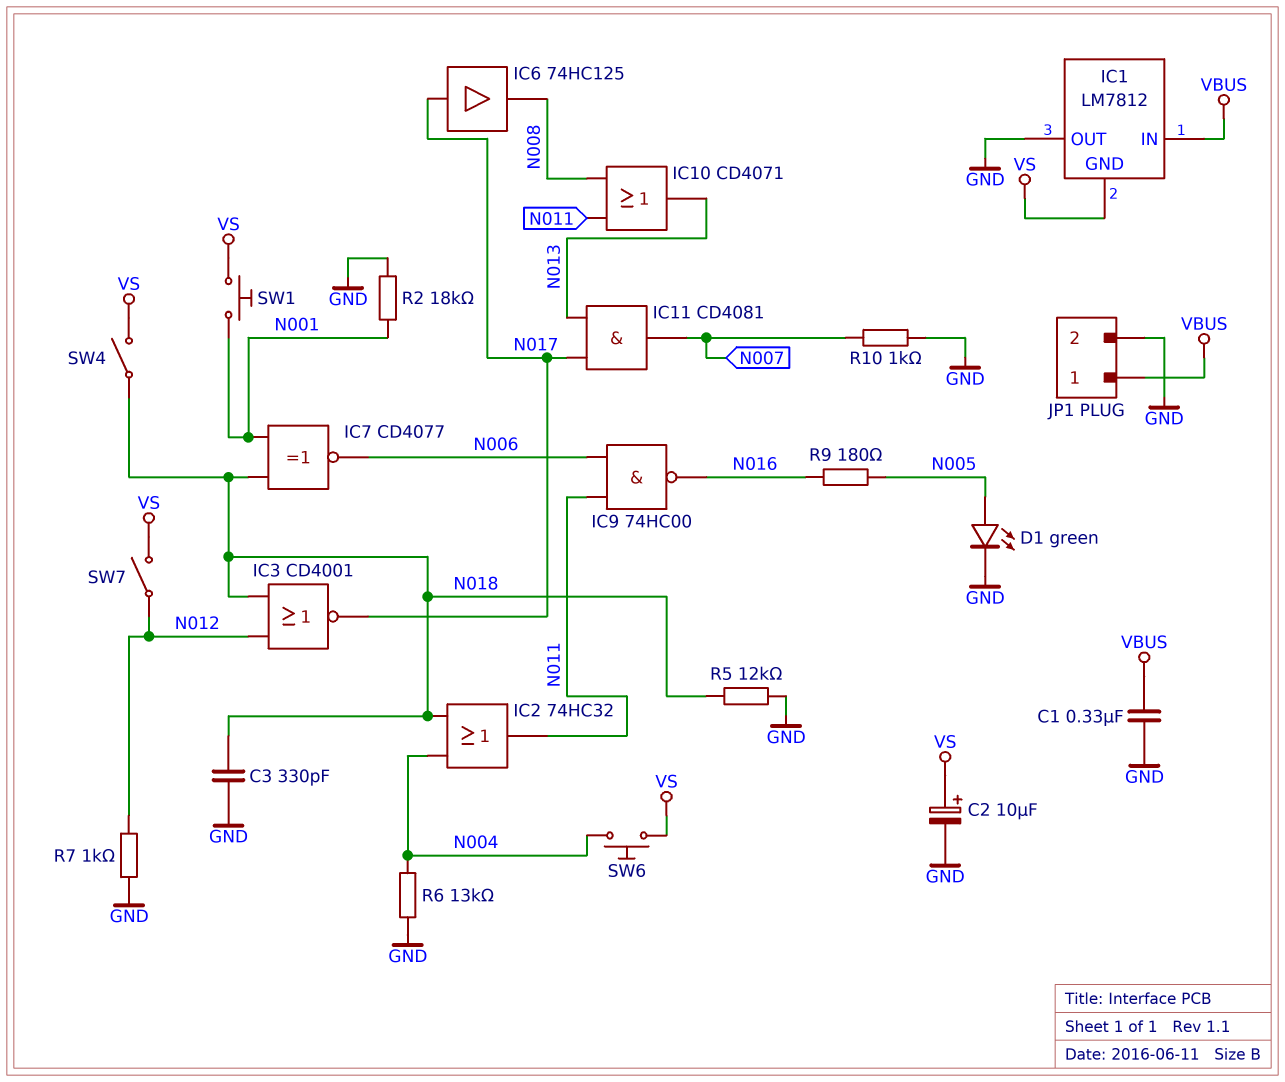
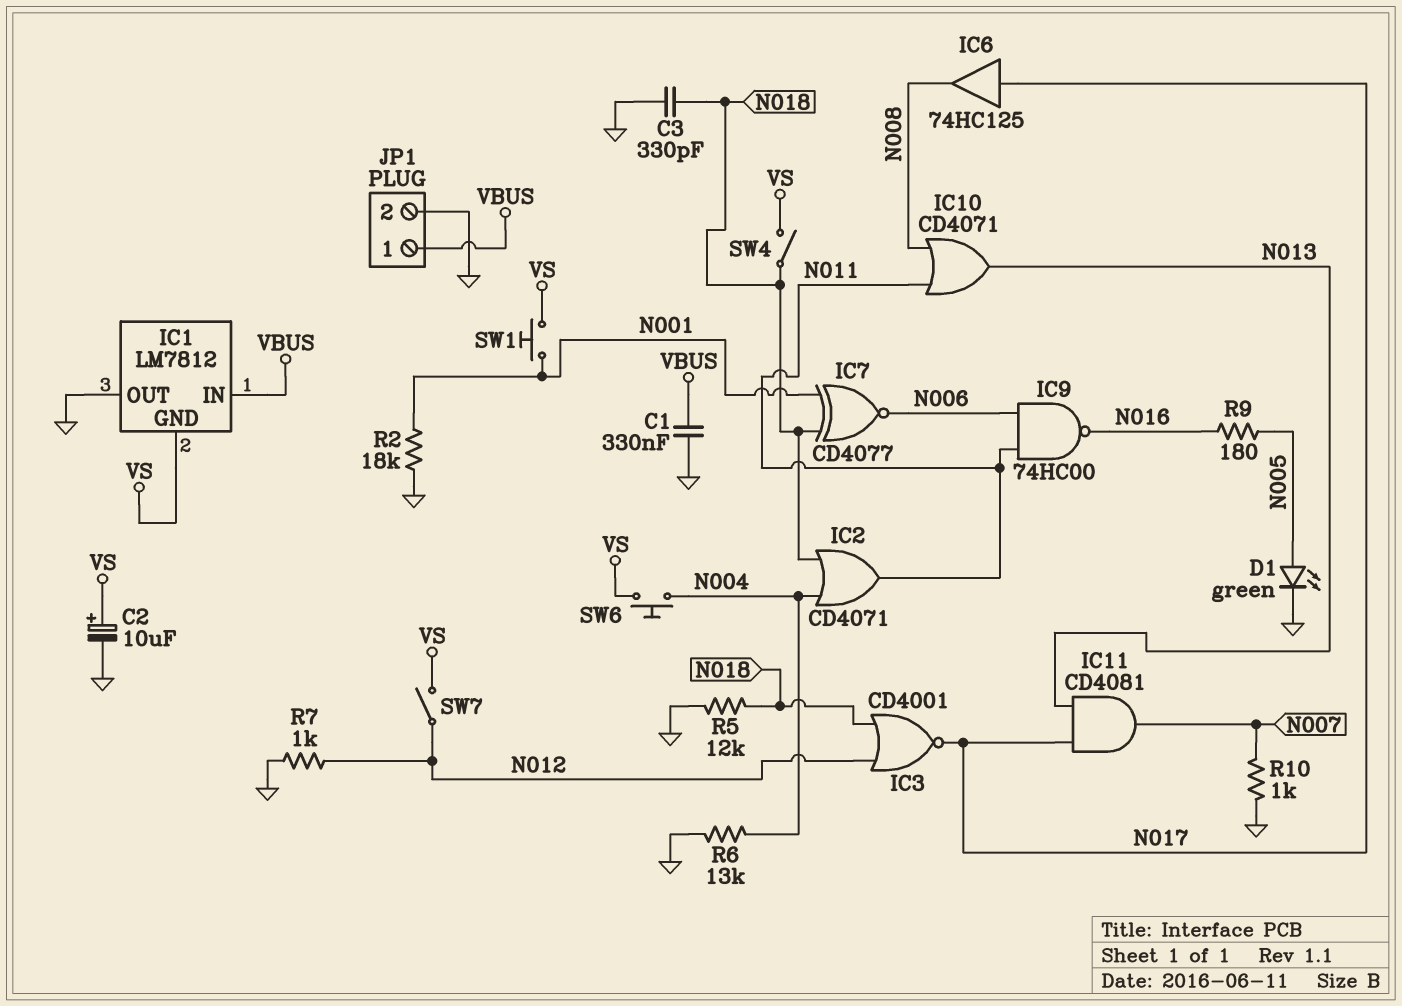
IC2: OR 74HC32 (in N004, in N018, out N011) -> OR CD4071 (in N004, in N018, out N011)

